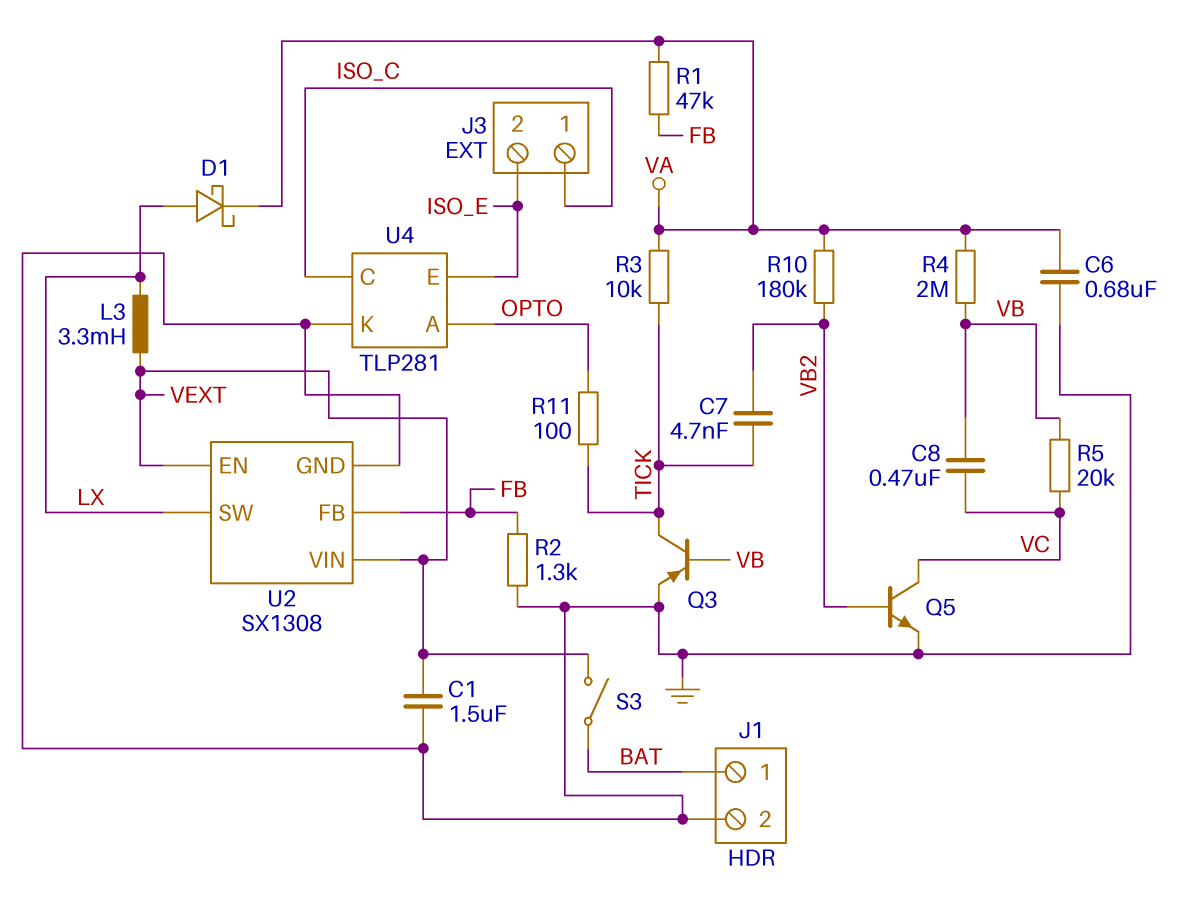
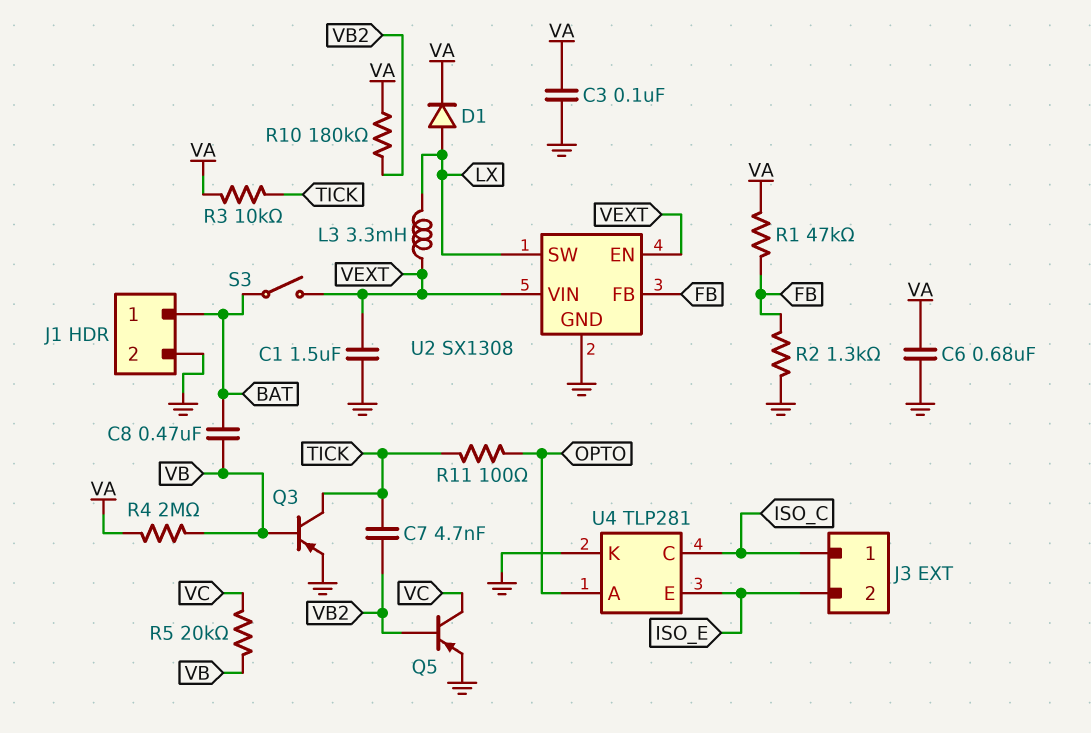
C3: none -> 100nF (GND, VA)
C8: 470nF (VB, VC) -> 470nF (BAT, VB)
D1: schottky (A LX, K VA) -> diode (A LX, K VA)
Q5: NPN (B VB2, C VC, E GND) -> PNP (B VB2, C VC, E GND)

